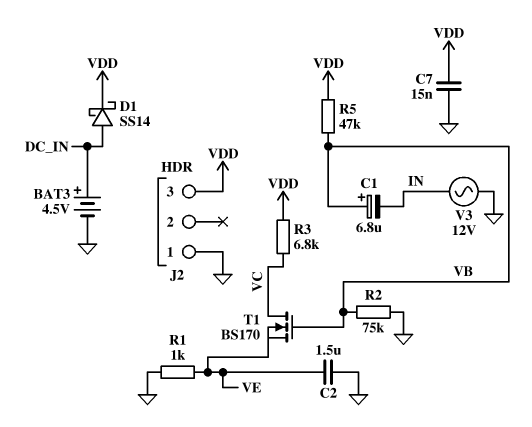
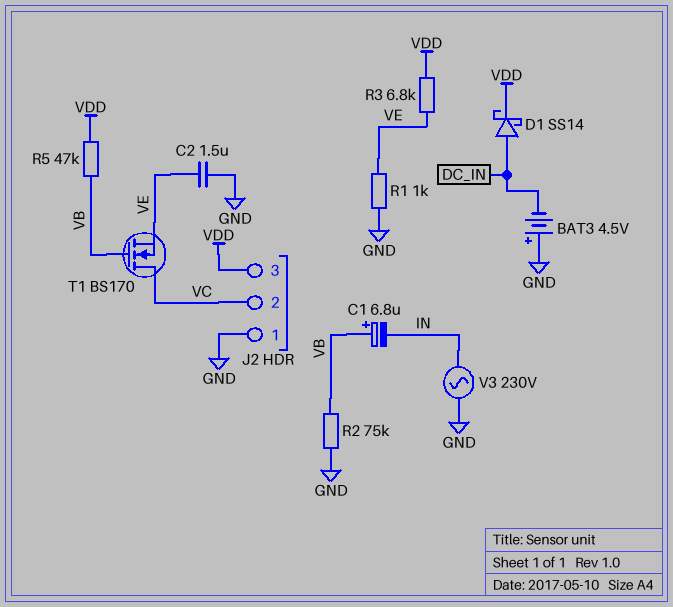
BAT3: 4.5V (plus DC_IN, minus GND) -> 4.5V (plus GND, minus DC_IN)
C7: 15nF (GND, VDD) -> none
J2 pin 2: none -> VC
R3: 6.8k (VC, VDD) -> 6.8k (VDD, VE)
V3: AC 12V (GND, IN) -> AC 230V (GND, IN)

